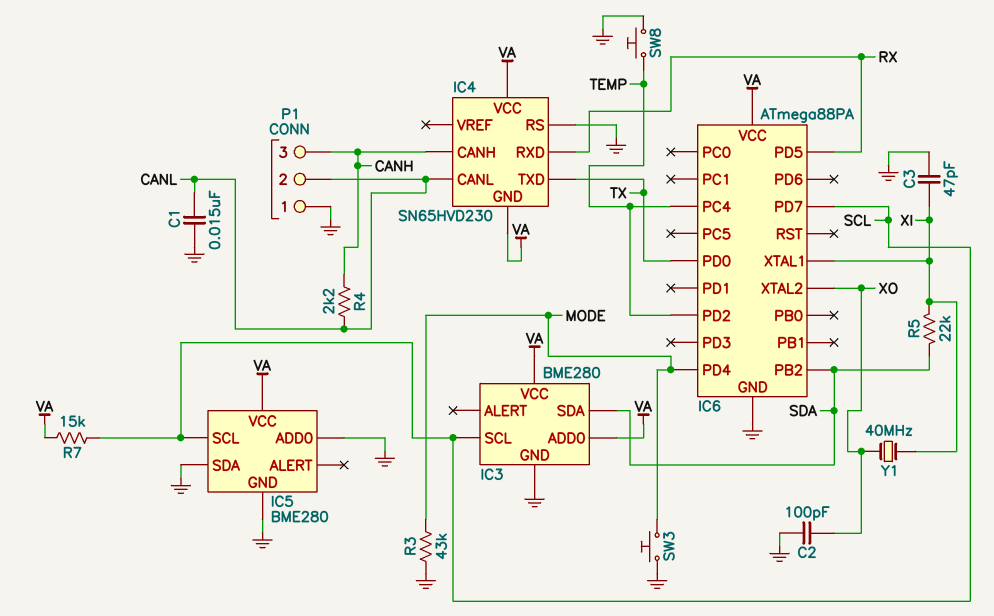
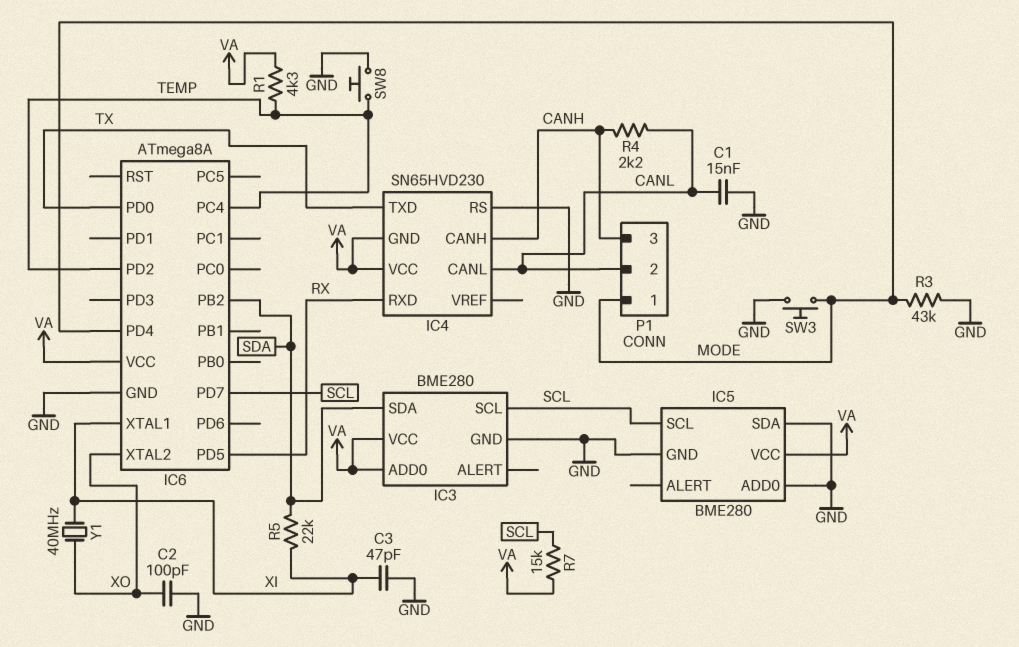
IC6: ATmega88PA -> ATmega8A
P1 pin 1: GND -> MODE
R1: none -> 4.3k (TEMP, VA)

